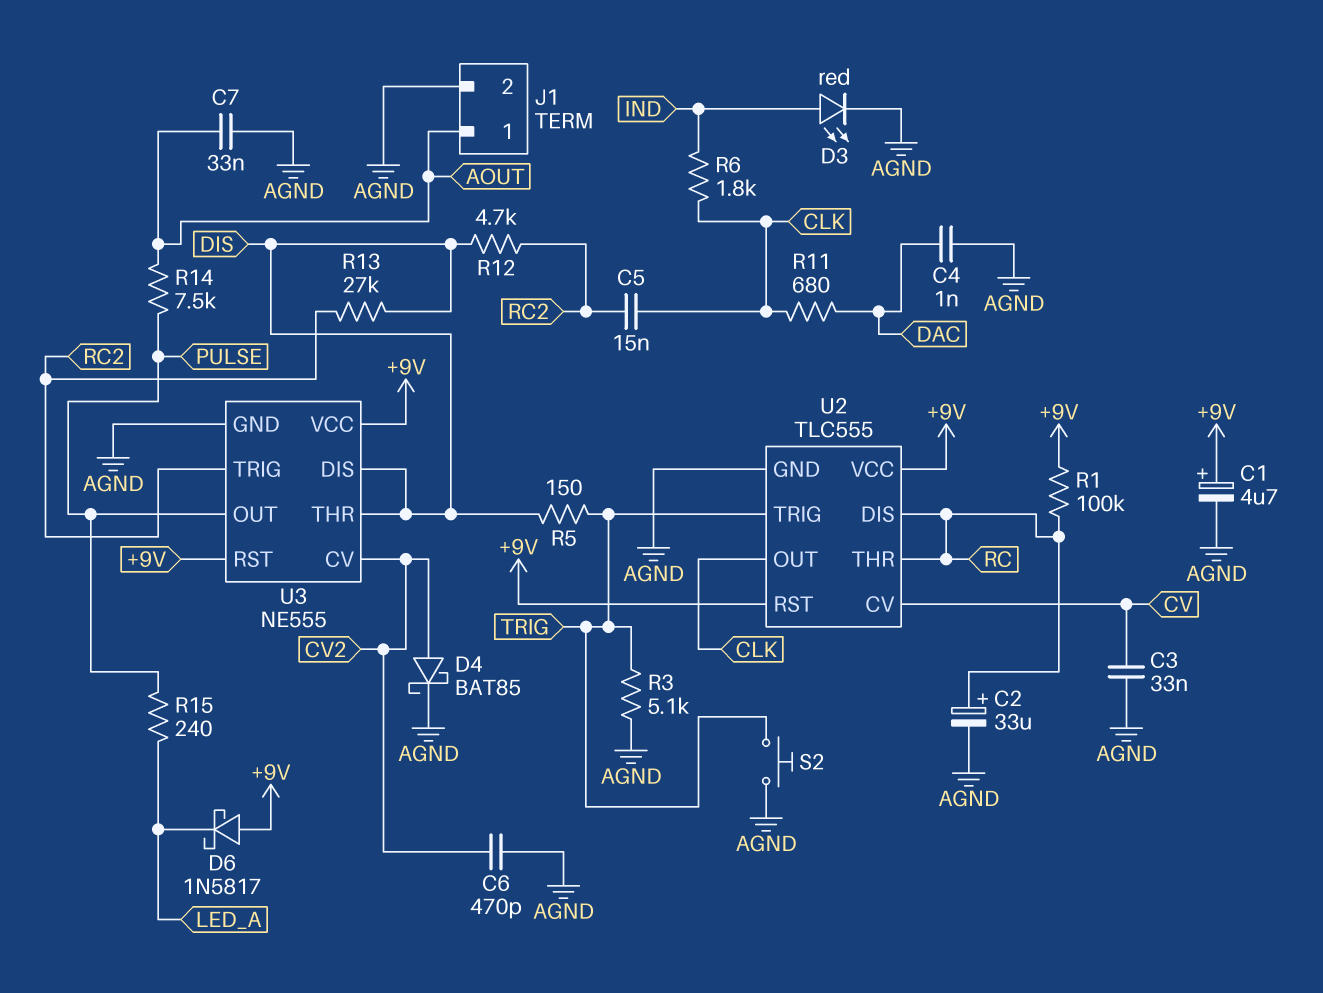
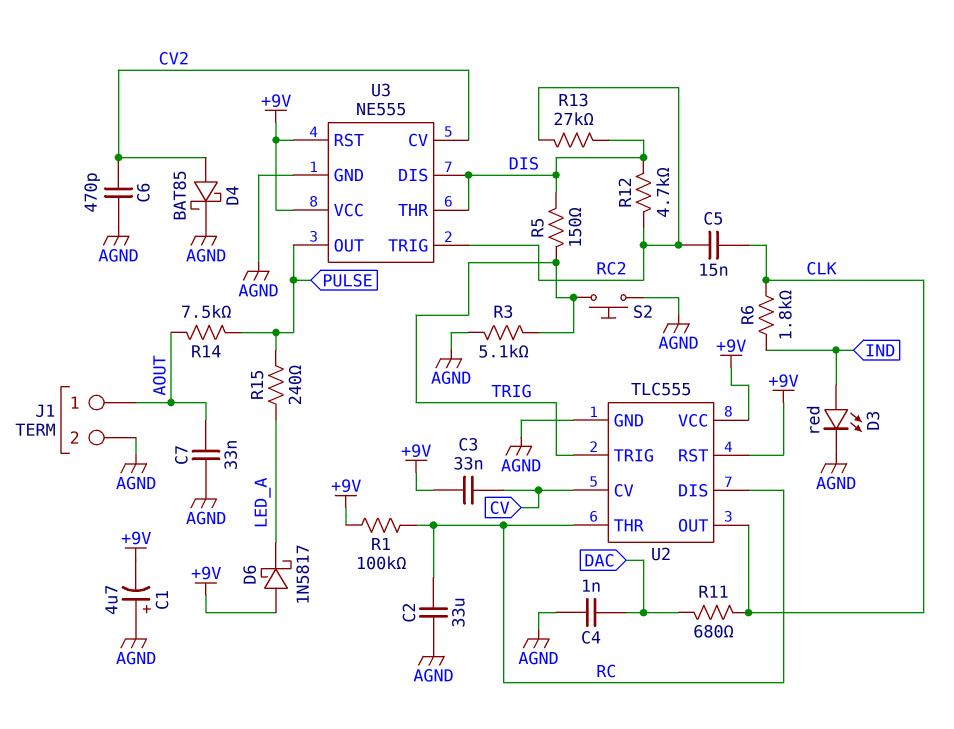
C1: 4.7uF (plus +9V, minus AGND) -> 4.7uF (plus AGND, minus +9V)
C2: 33uF (plus RC, minus AGND) -> 33uF (AGND, RC)
C3: 33nF (AGND, CV) -> 33nF (+9V, CV)

